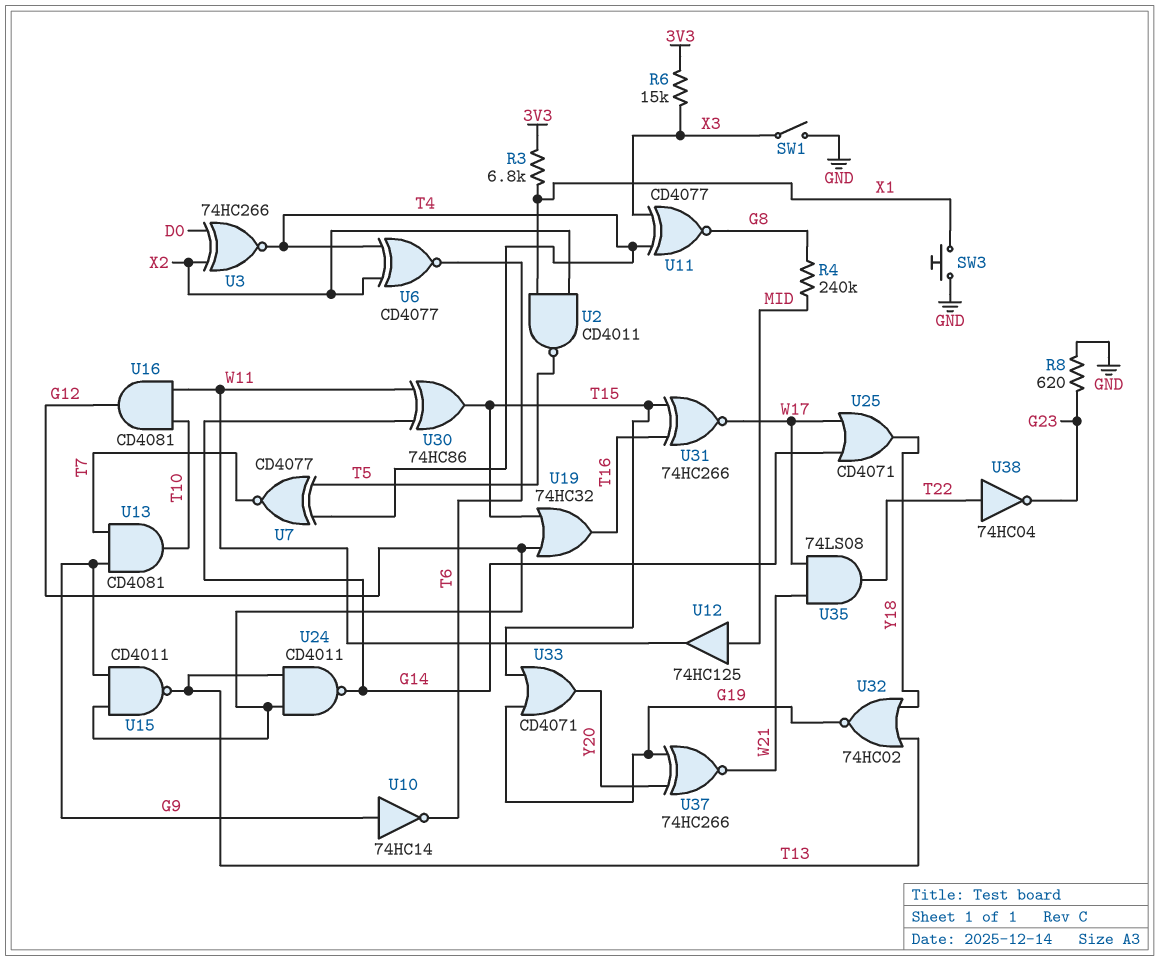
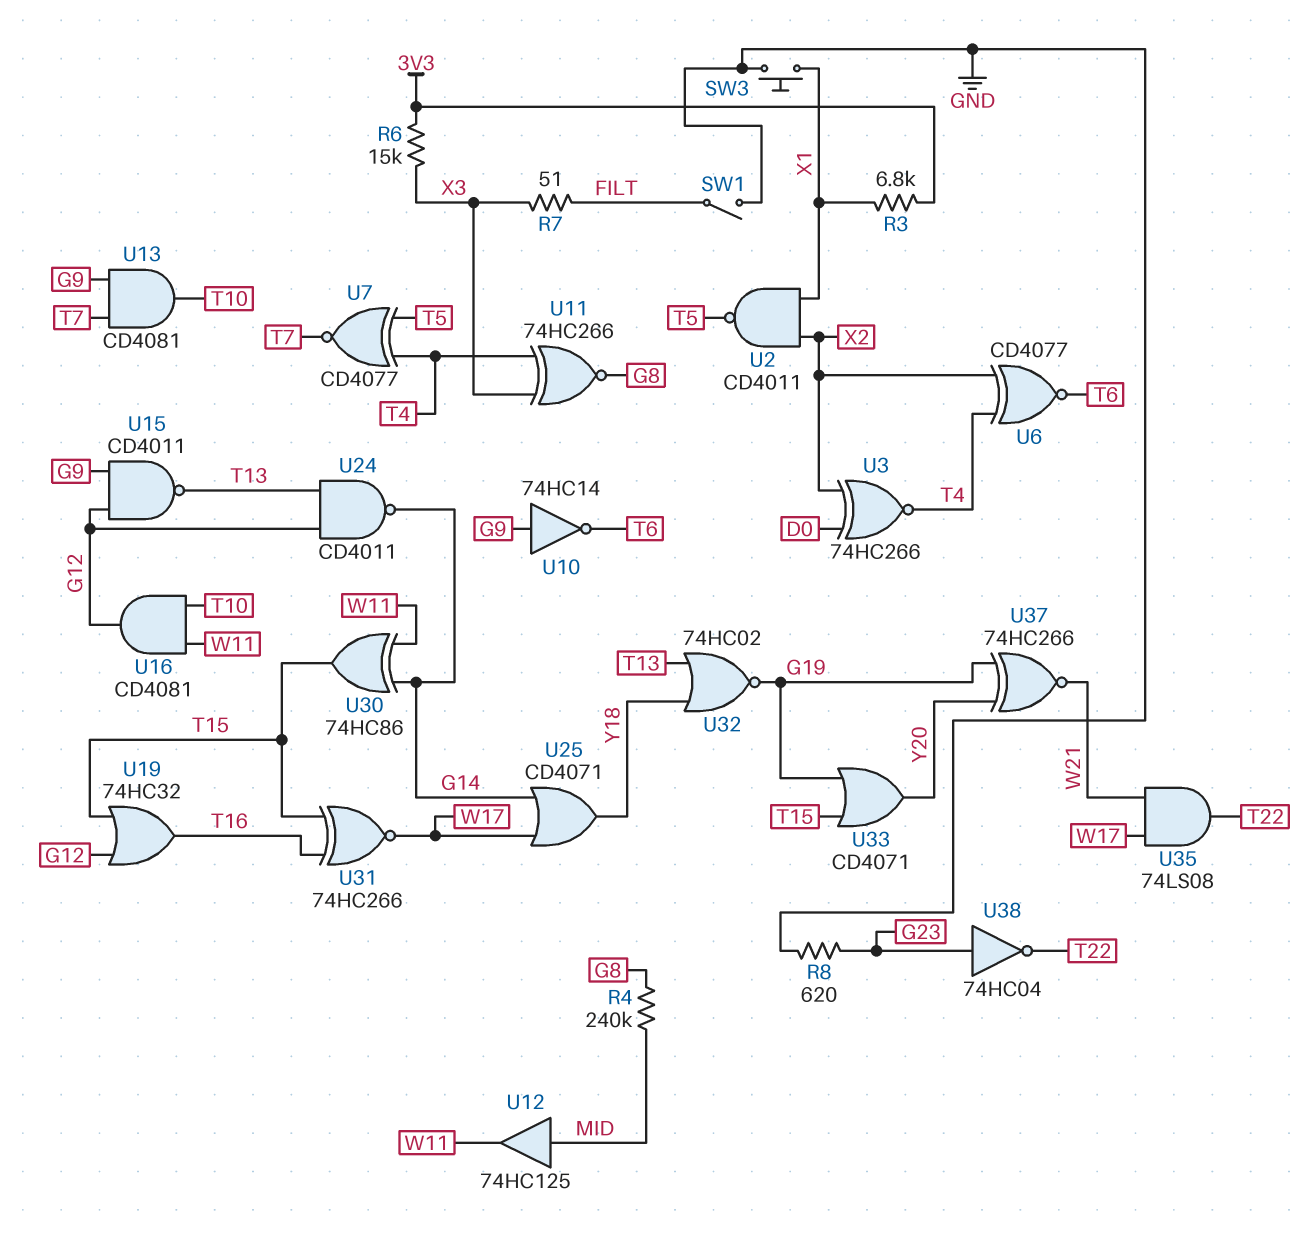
R7: none -> 51 (FILT, X3)
SW1: switch (GND, X3) -> switch (FILT, GND)
U11: XNOR CD4077 (in T4, in X3, out G8) -> XNOR 74HC266 (in T4, in X3, out G8)
U38: NOT 74HC04 (in T22, out G23) -> NOT 74HC04 (in G23, out T22)

